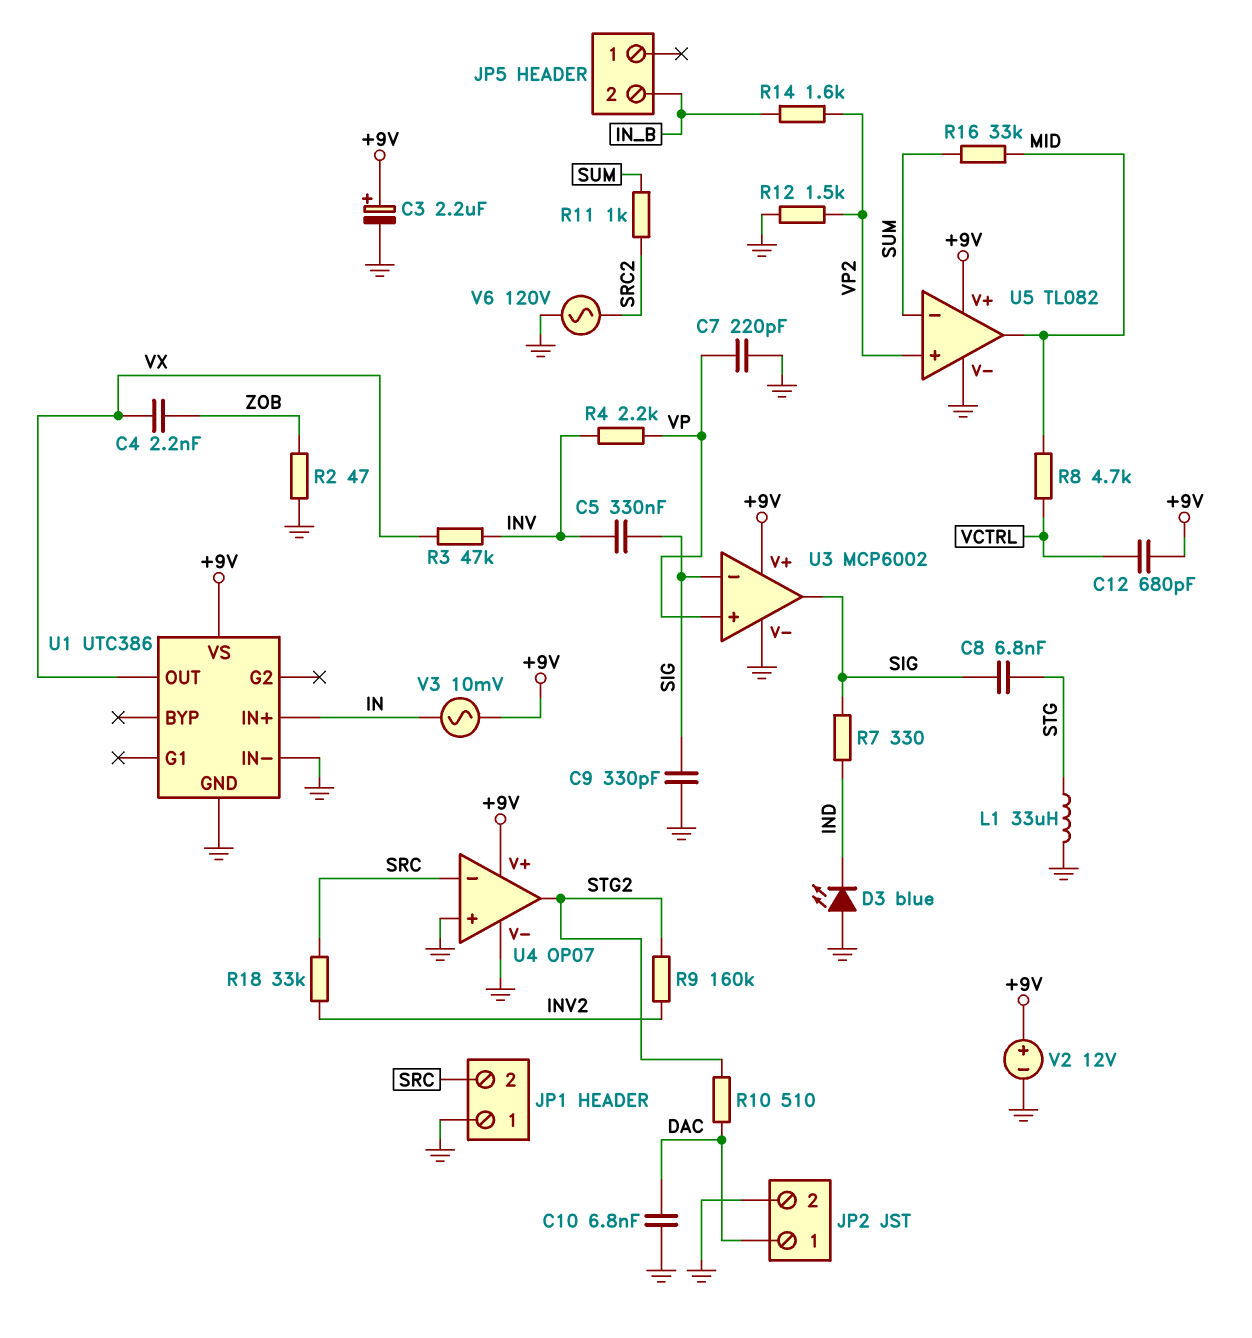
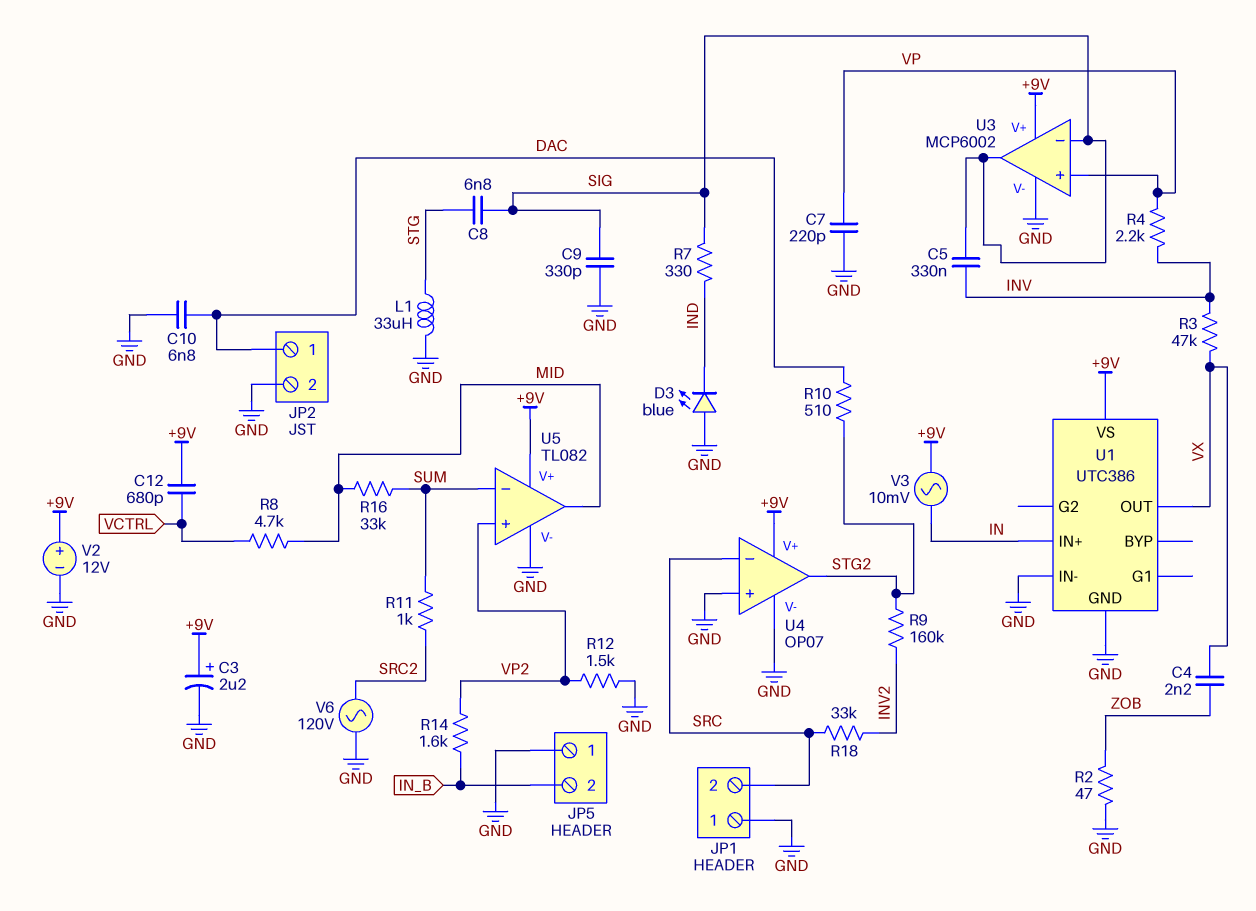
JP5 pin 1: none -> GND

